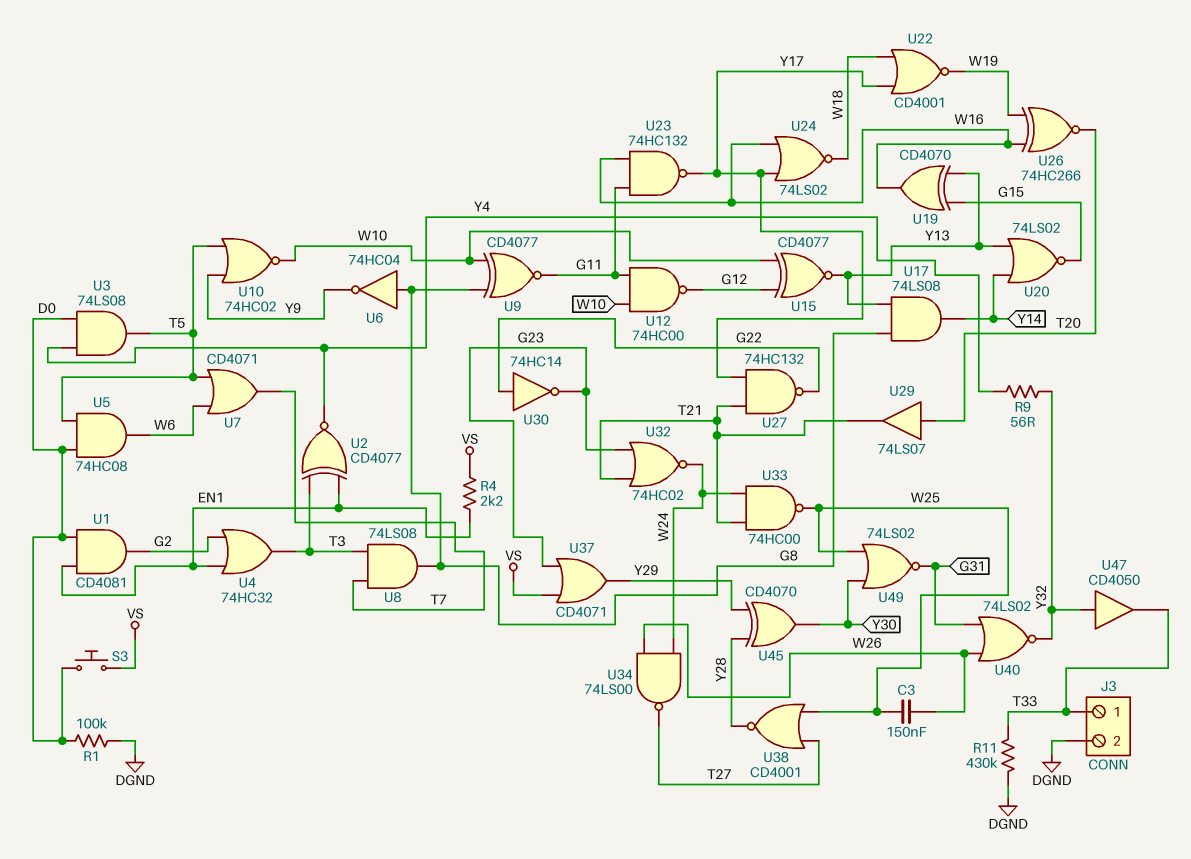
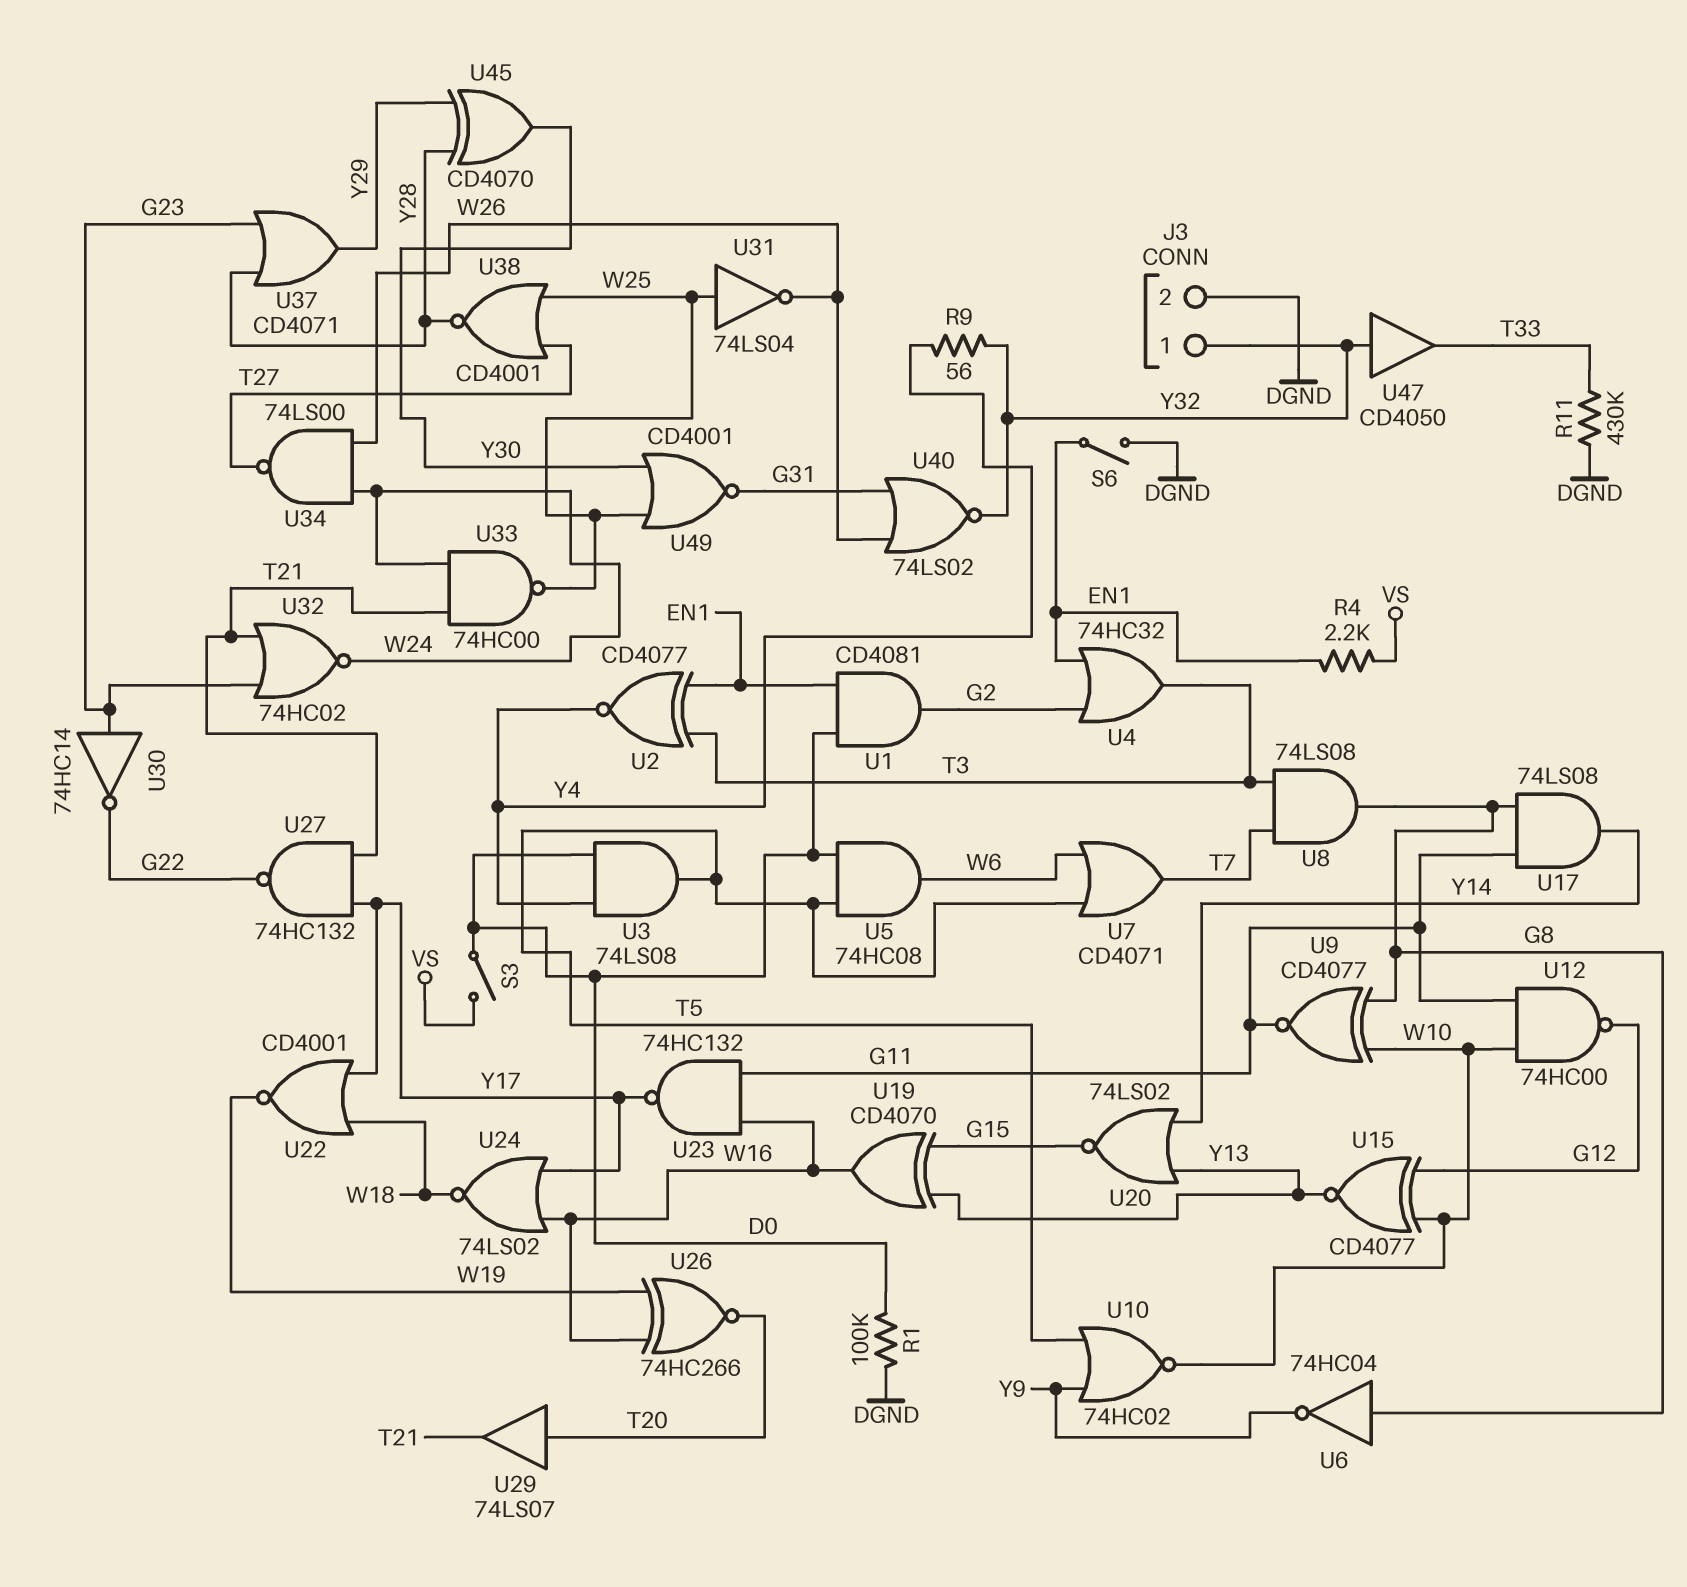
C3: 150nF (W25, W26) -> none
J3 pin 1: T33 -> Y32
S3: button (D0, VS) -> switch (D0, VS)
S6: none -> switch (DGND, EN1)
U17: AND 74LS08 (in G8, in Y13, out Y14) -> AND 74LS08 (in G8, in G11, out Y14)
U30: NOT 74HC14 (in G22, out G23) -> NOT 74HC14 (in G23, out G22)
U31: none -> NOT 74LS04 (in W25, out W26)
U37: OR CD4071 (in G23, in VS, out Y29) -> OR CD4071 (in G23, in Y28, out Y29)
U49: NOR 74LS02 (in W25, in Y30, out G31) -> NOR CD4001 (in W25, in Y30, out G31)

